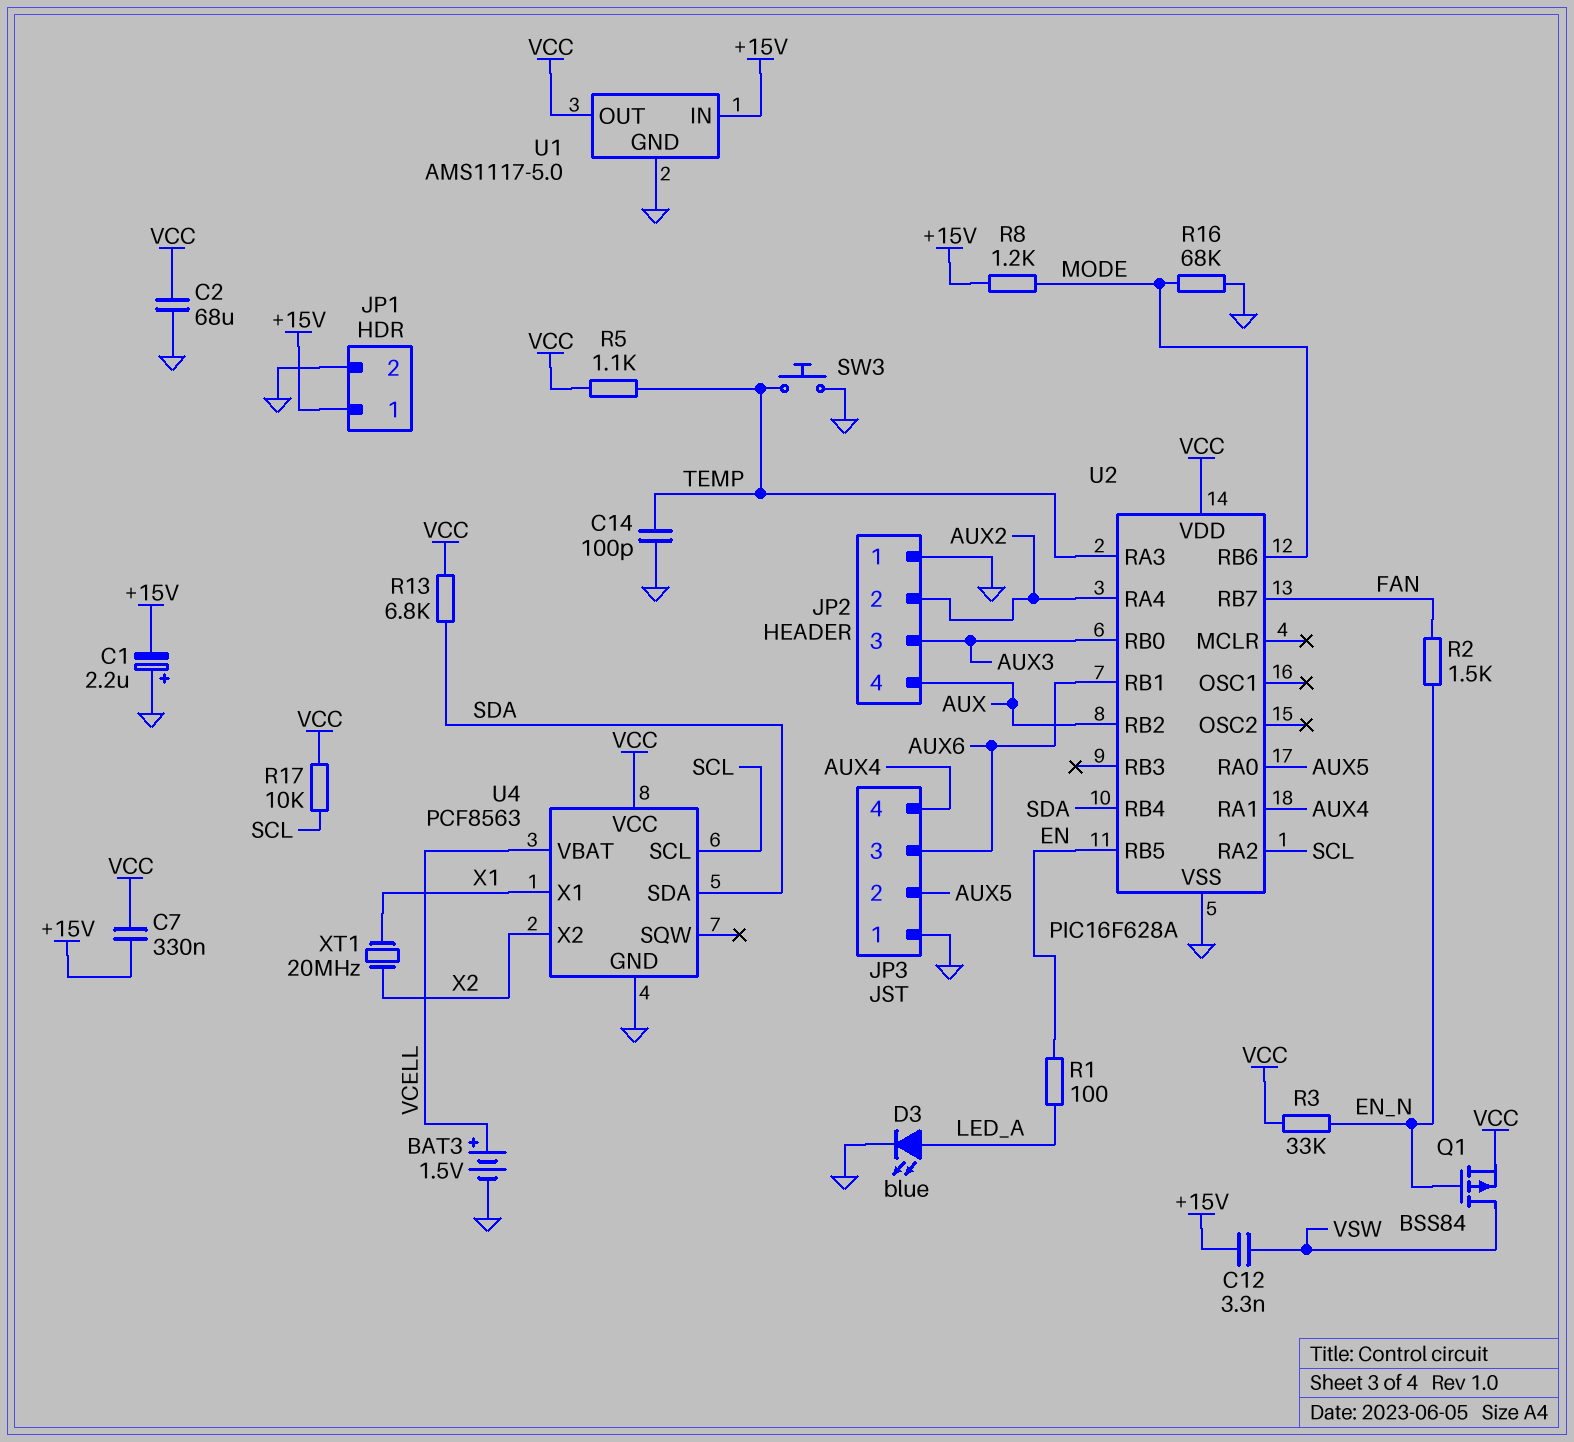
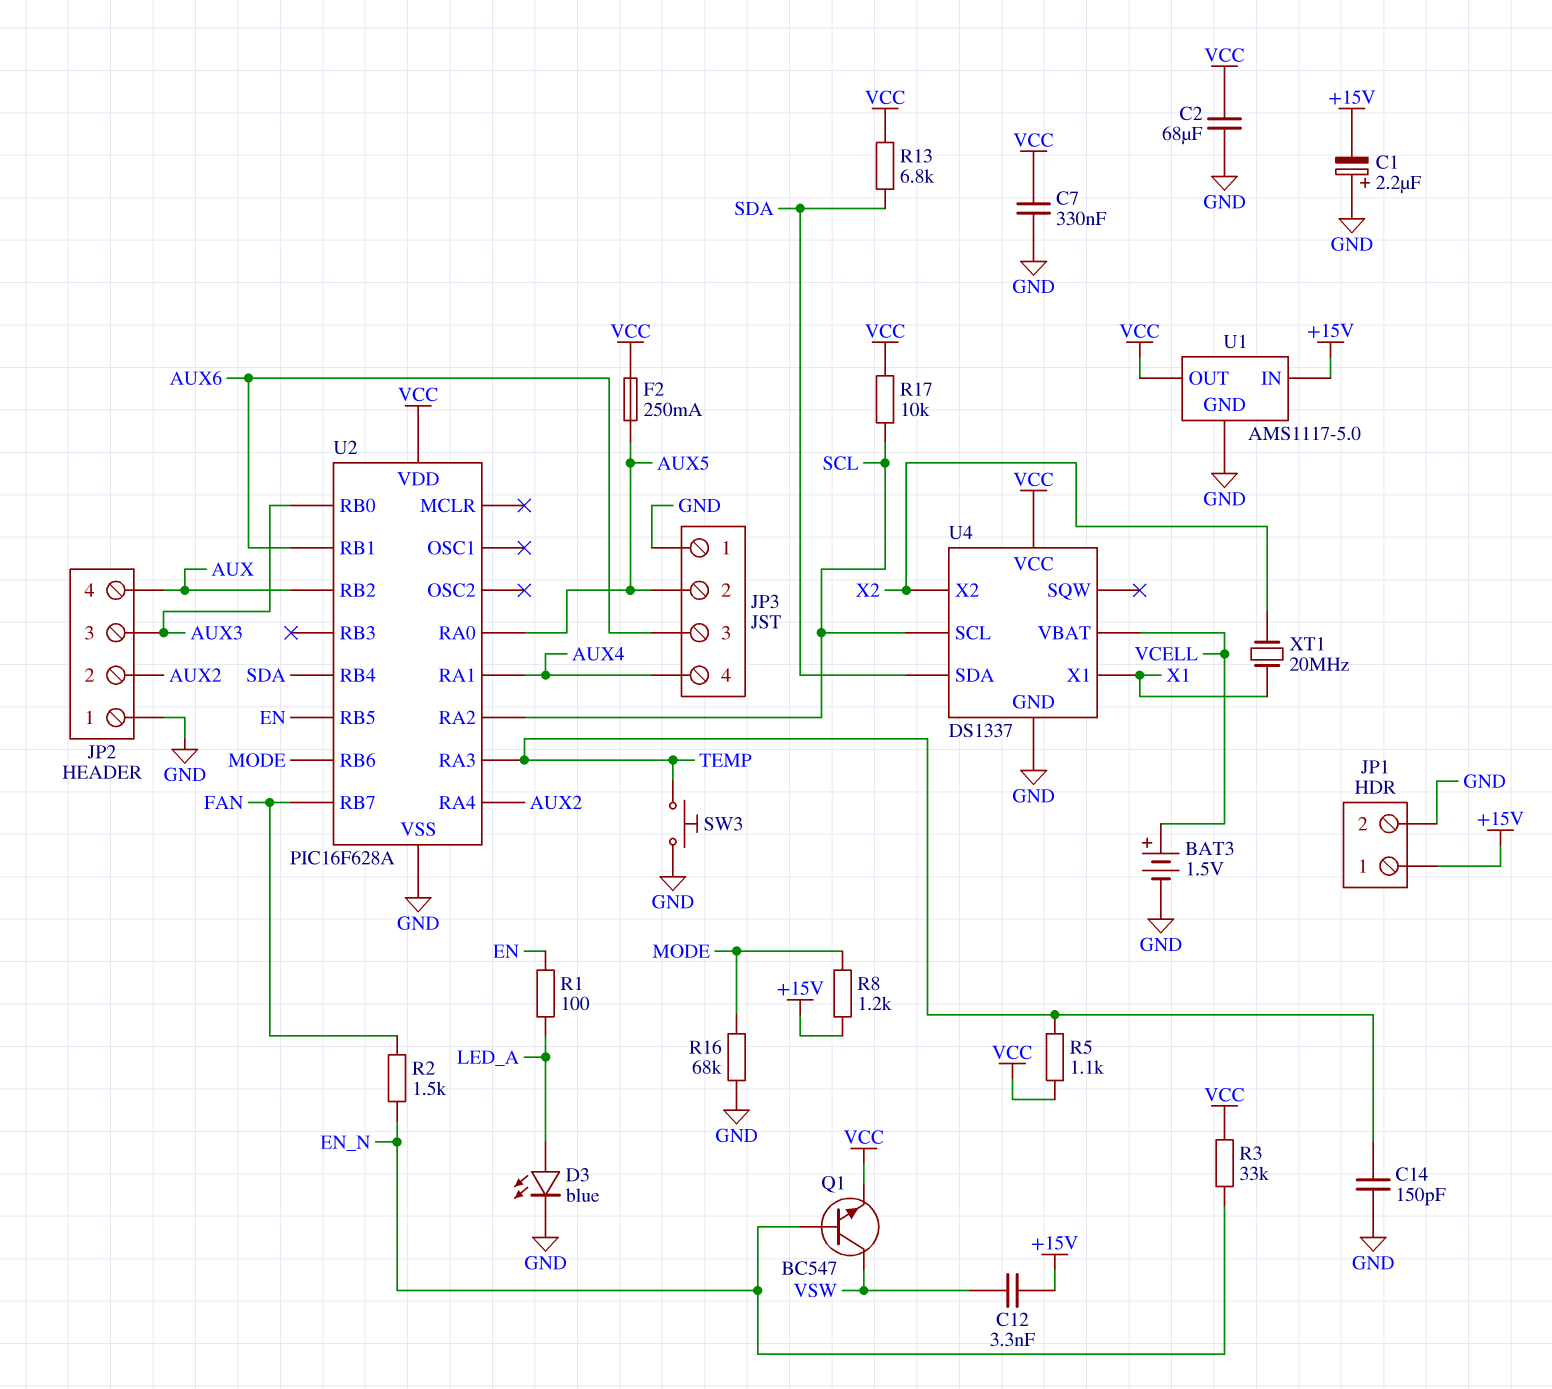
C7: 330nF (+15V, VCC) -> 330nF (GND, VCC)
C14: 100pF (GND, TEMP) -> 150pF (GND, TEMP)
F2: none -> 250mA (AUX5, VCC)
Q1: PMOS BSS84 (G EN_N, D VSW, S VCC) -> NPN BC547 (B EN_N, C VSW, E VCC)
U4: PCF8563 -> DS1337

